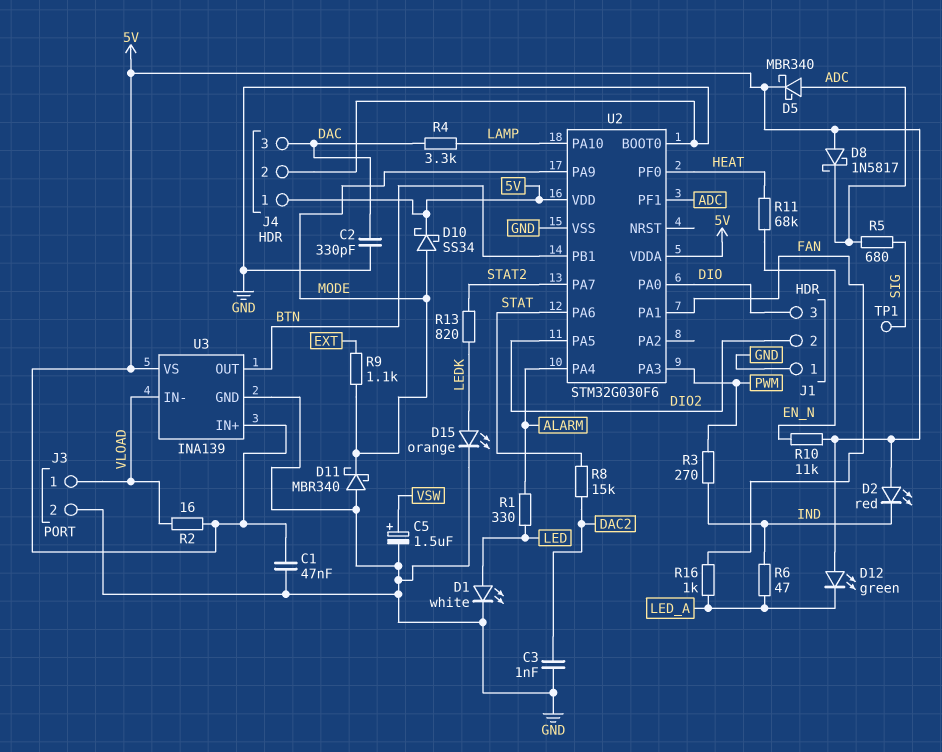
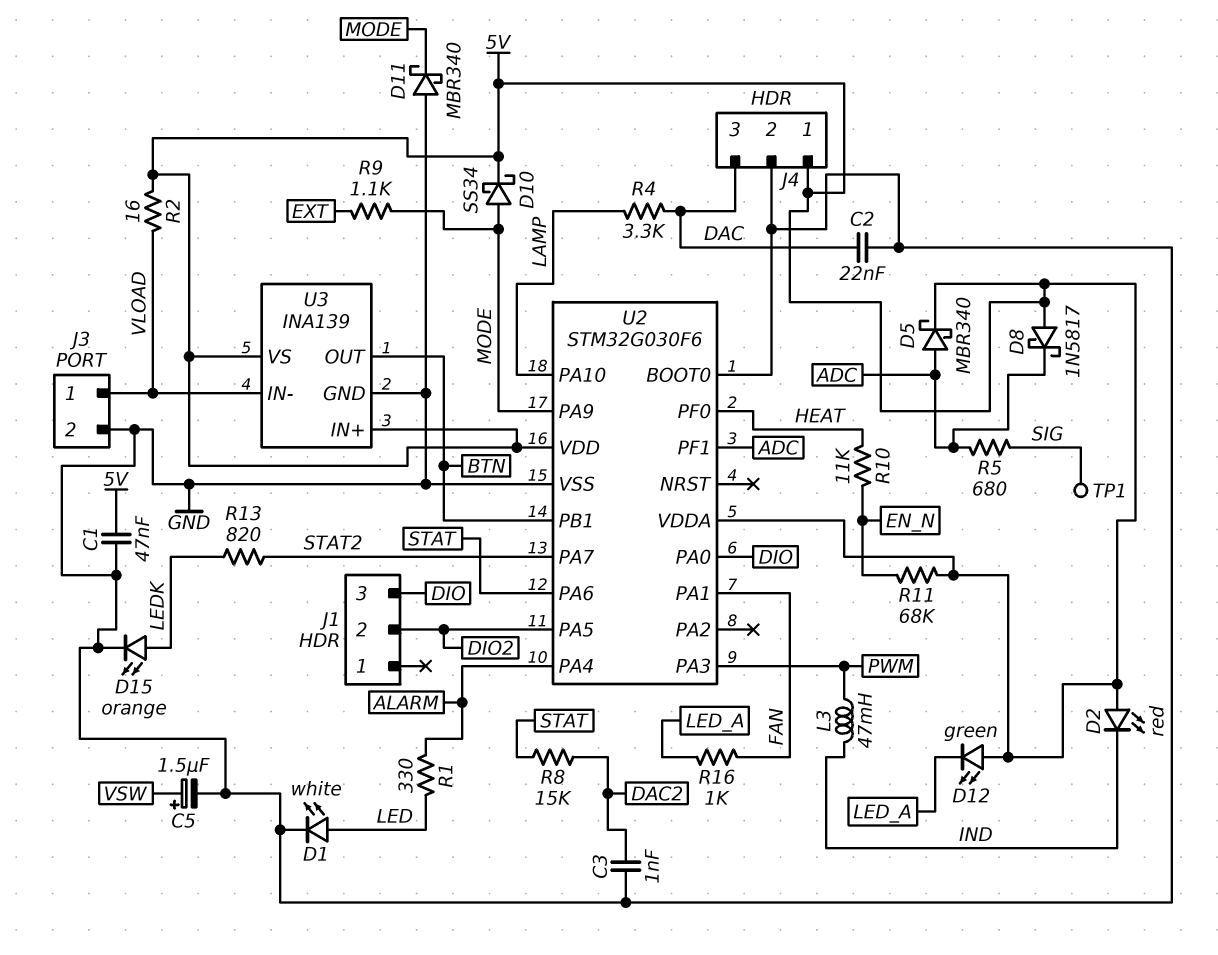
C2: 330pF (DAC, GND) -> 22nF (DAC, GND)
J1 pin 1: GND -> none
L3: none -> 47mH (IND, PWM)
R3: 270 (IND, PWM) -> none
R6: 47 (IND, LED_A) -> none
R10: 11k (5V, EN_N) -> 11k (EN_N, HEAT)
R11: 68k (EN_N, HEAT) -> 68k (5V, EN_N)

